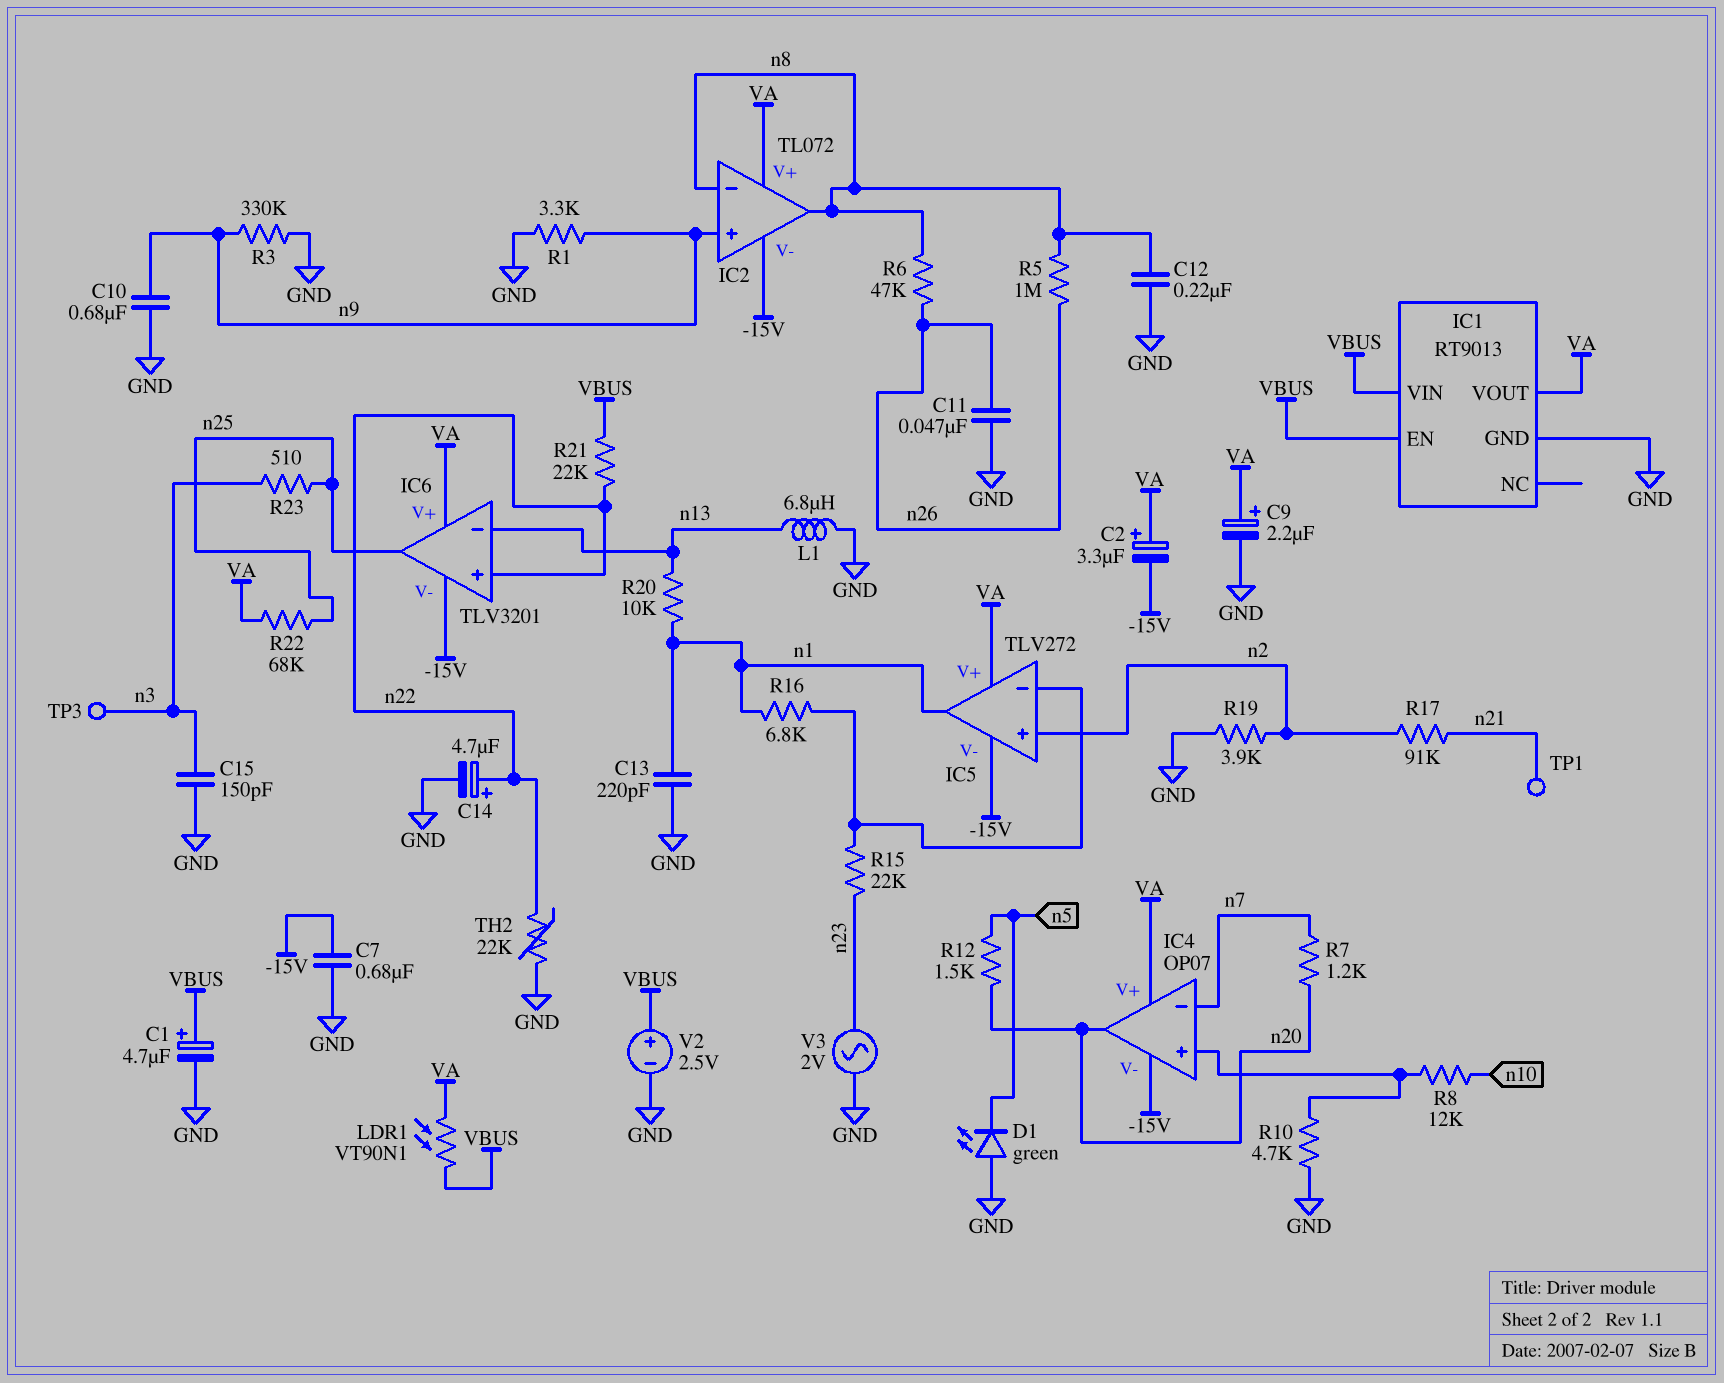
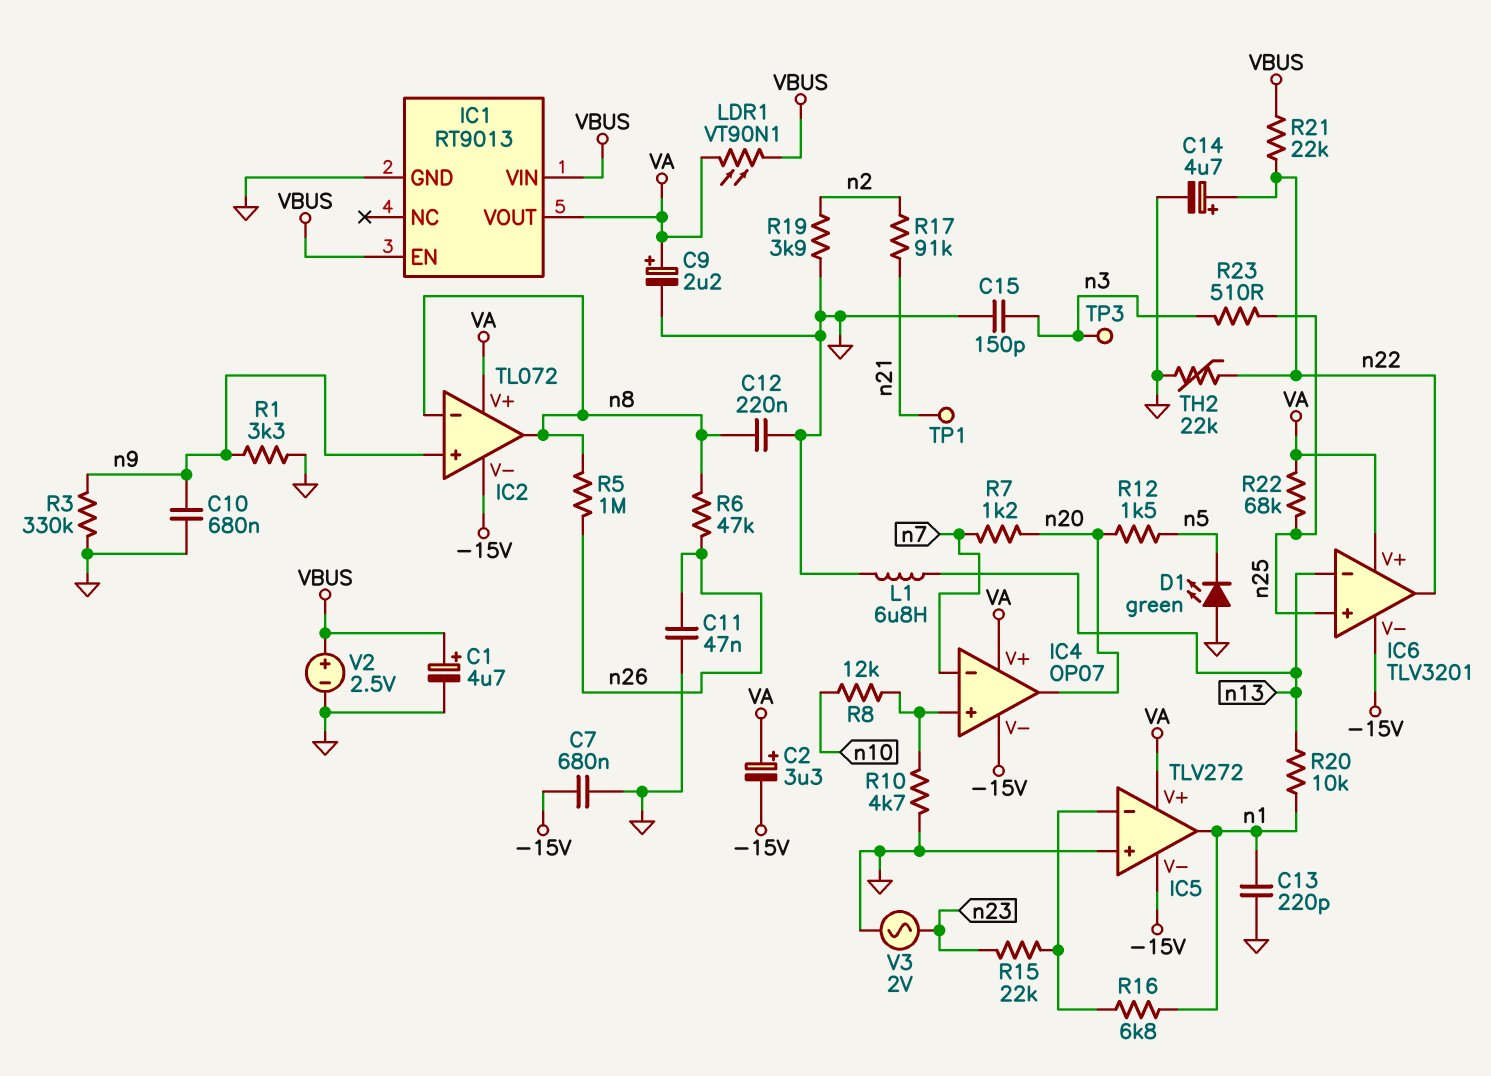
IC5 pin in+: n2 -> GND
IC6 pin in+: n22 -> n25
IC6 pin out: n25 -> n22

